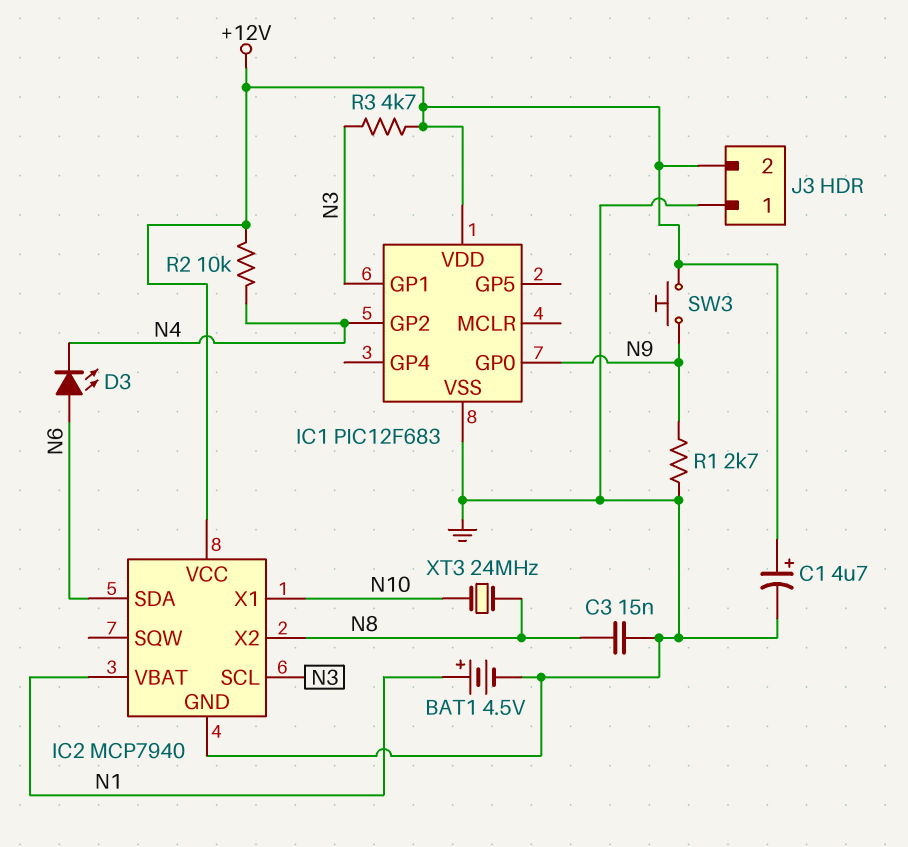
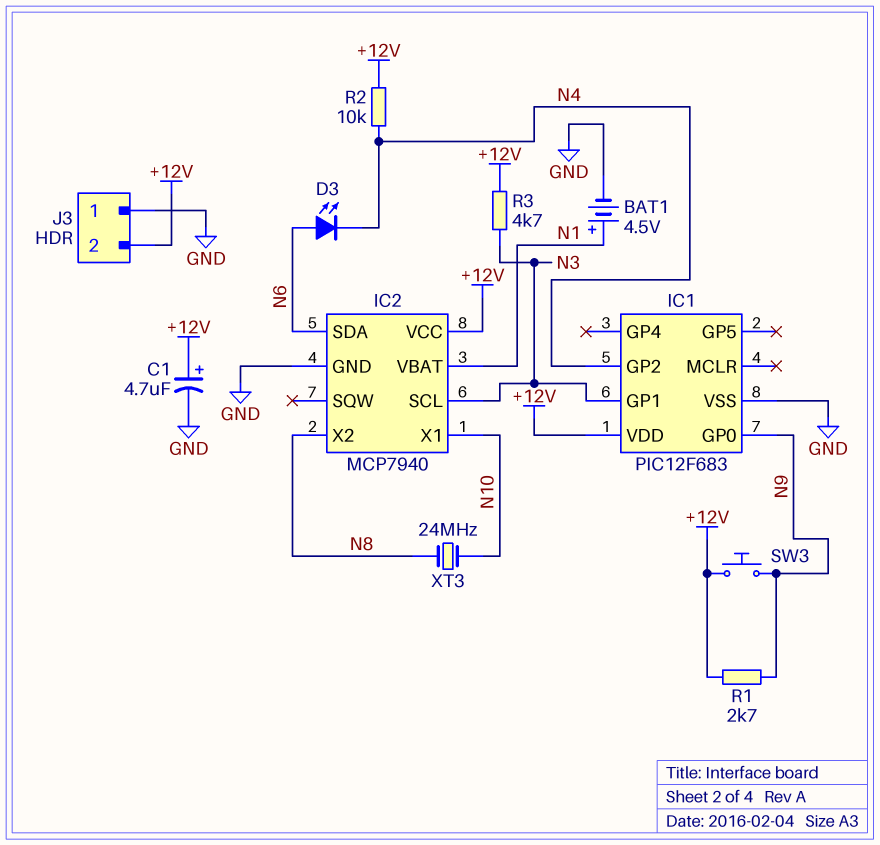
C3: 15nF (GND, N8) -> none
R1: 2.7k (GND, N9) -> 2.7k (+12V, N9)

